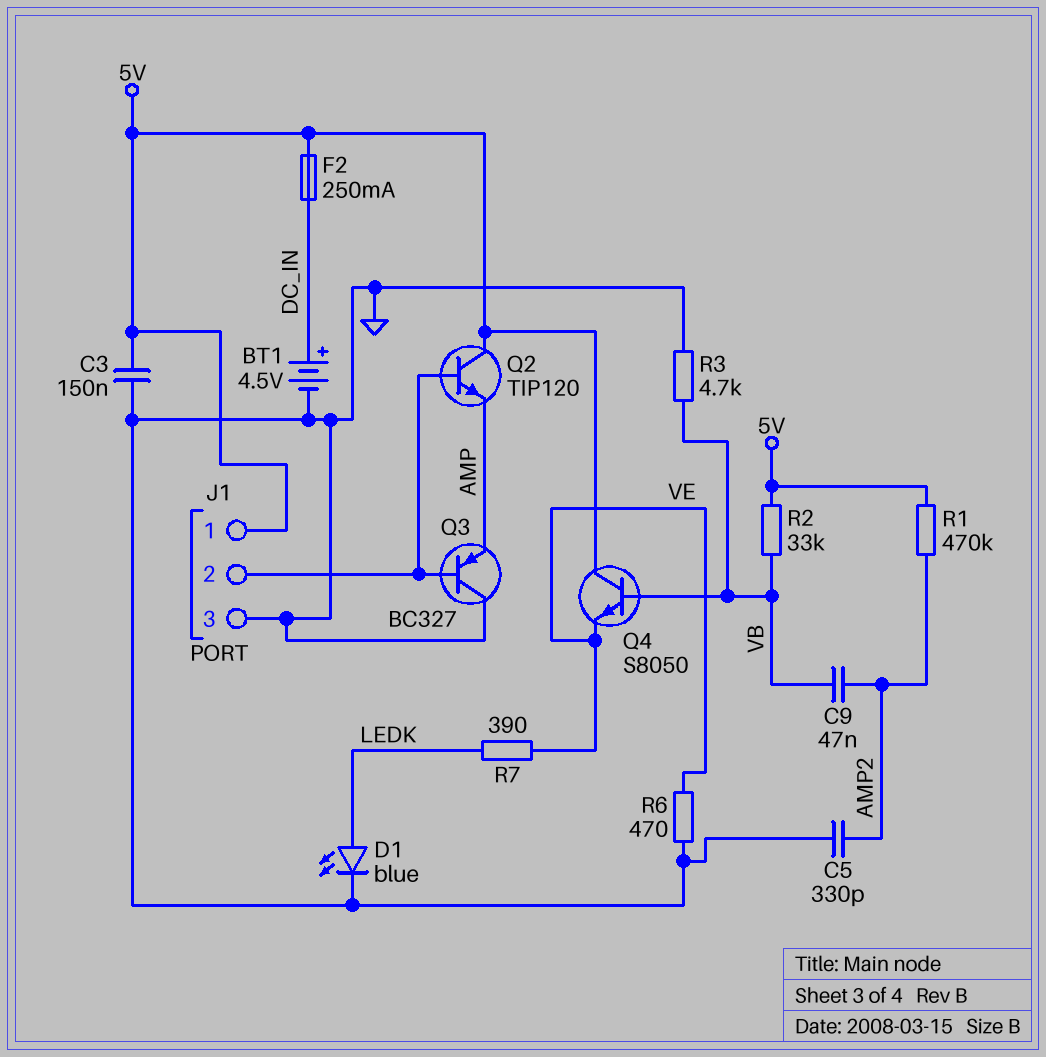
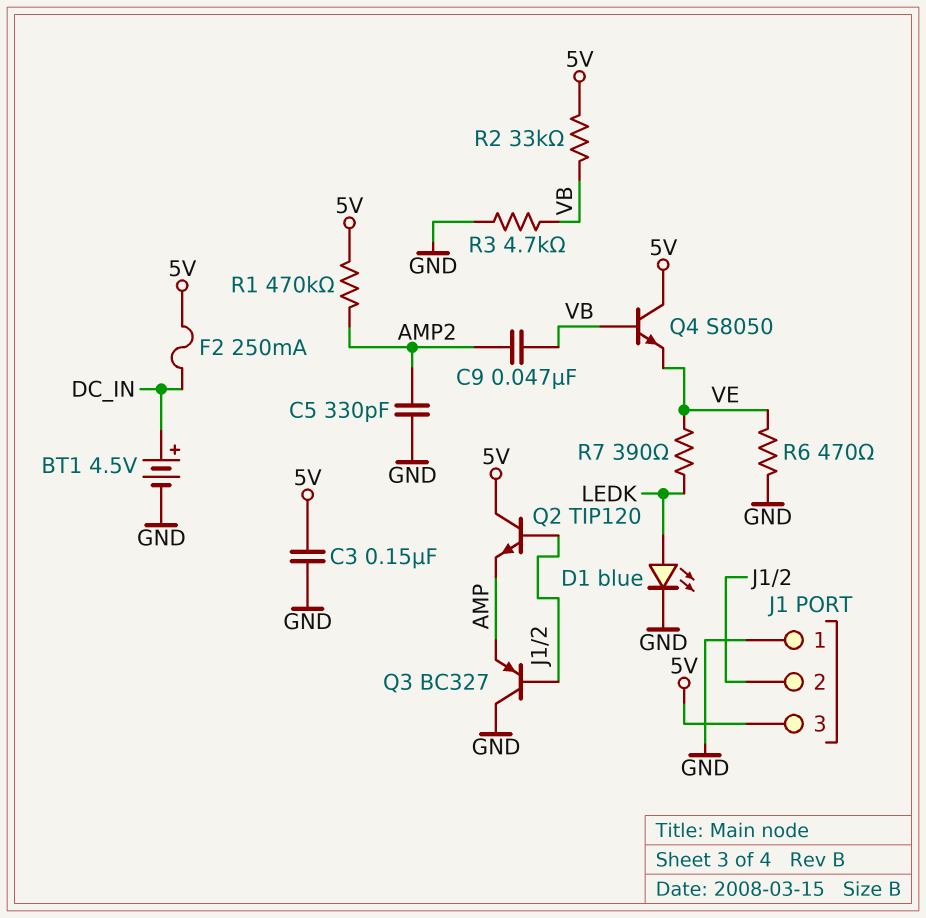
J1 pin 1: 5V -> GND
J1 pin 3: GND -> 5V

